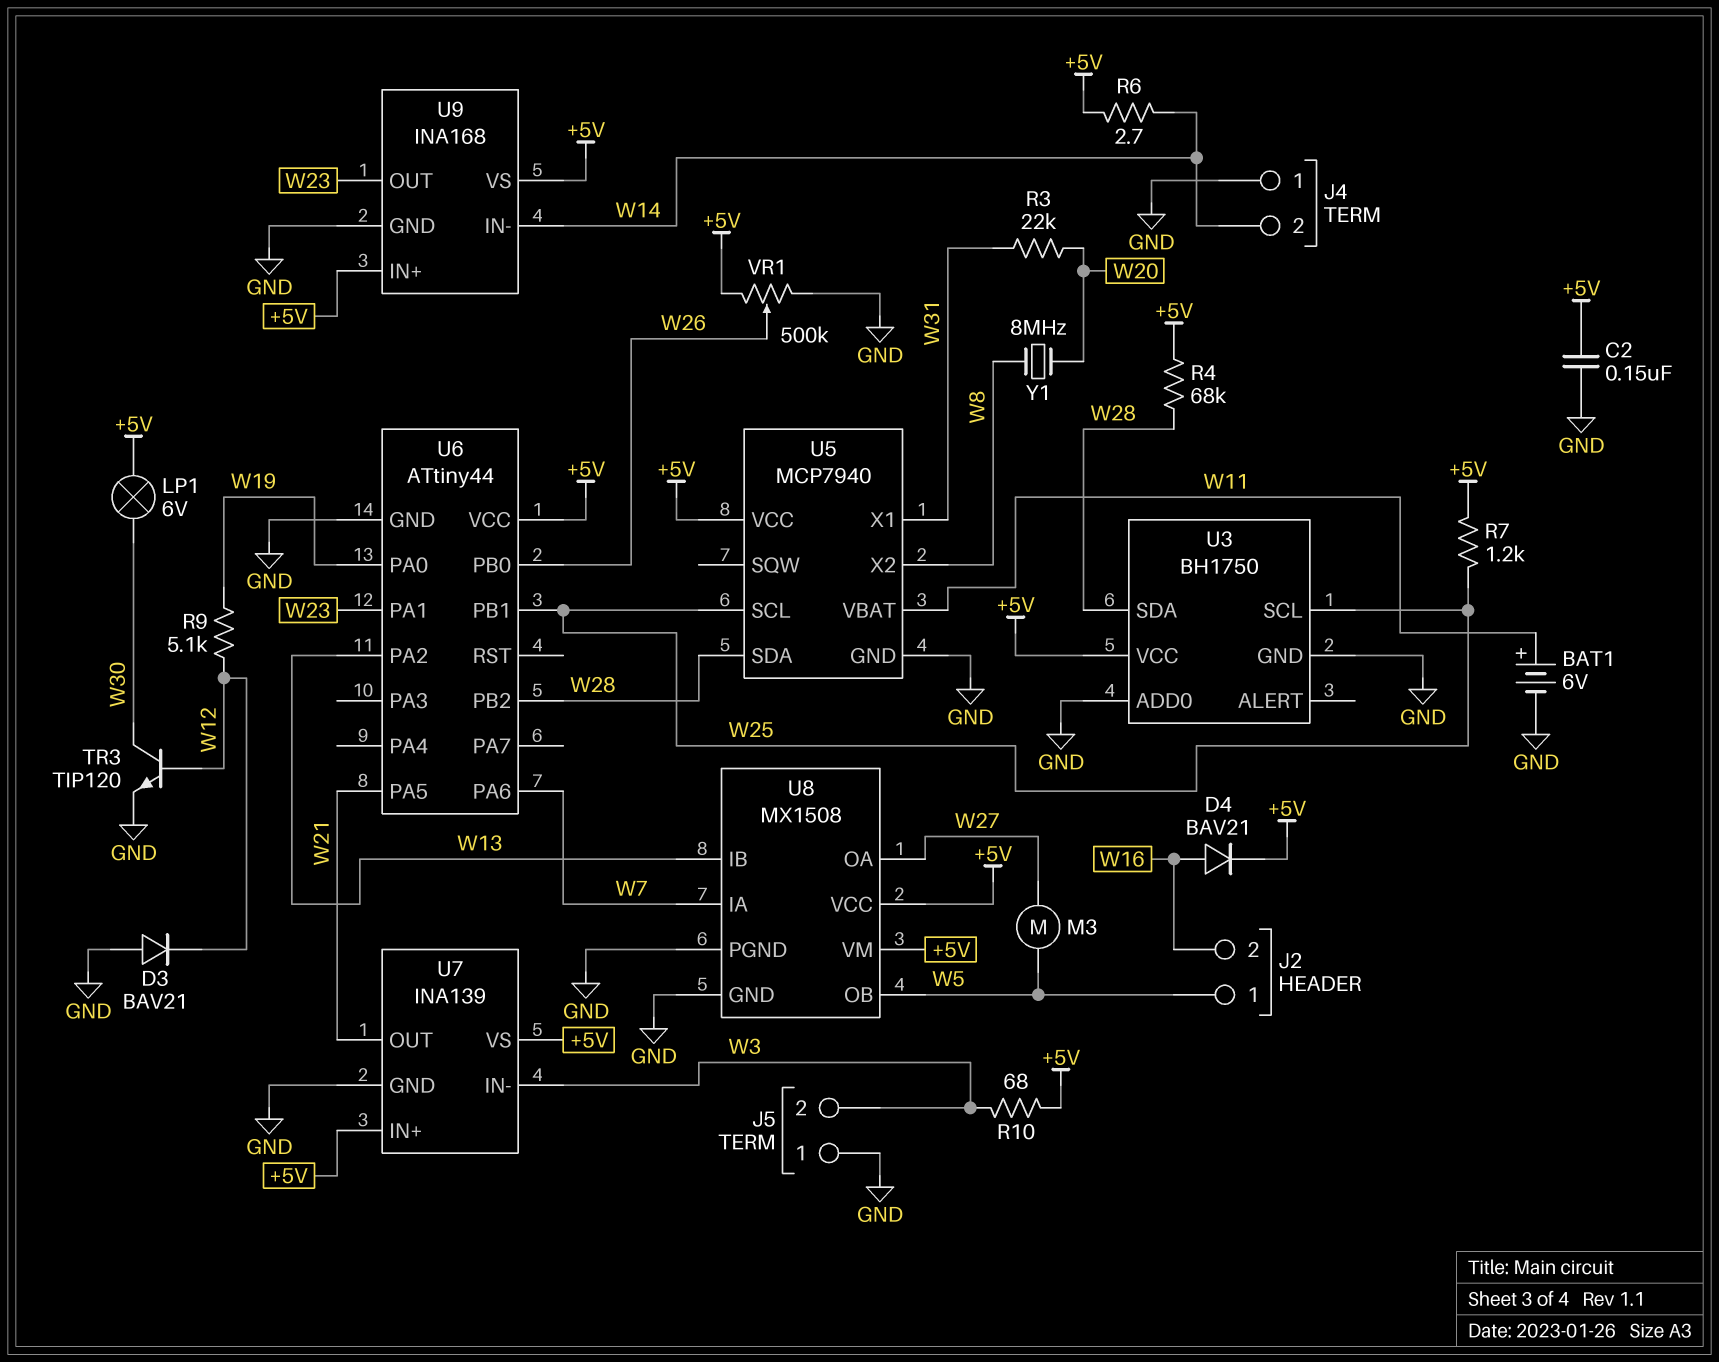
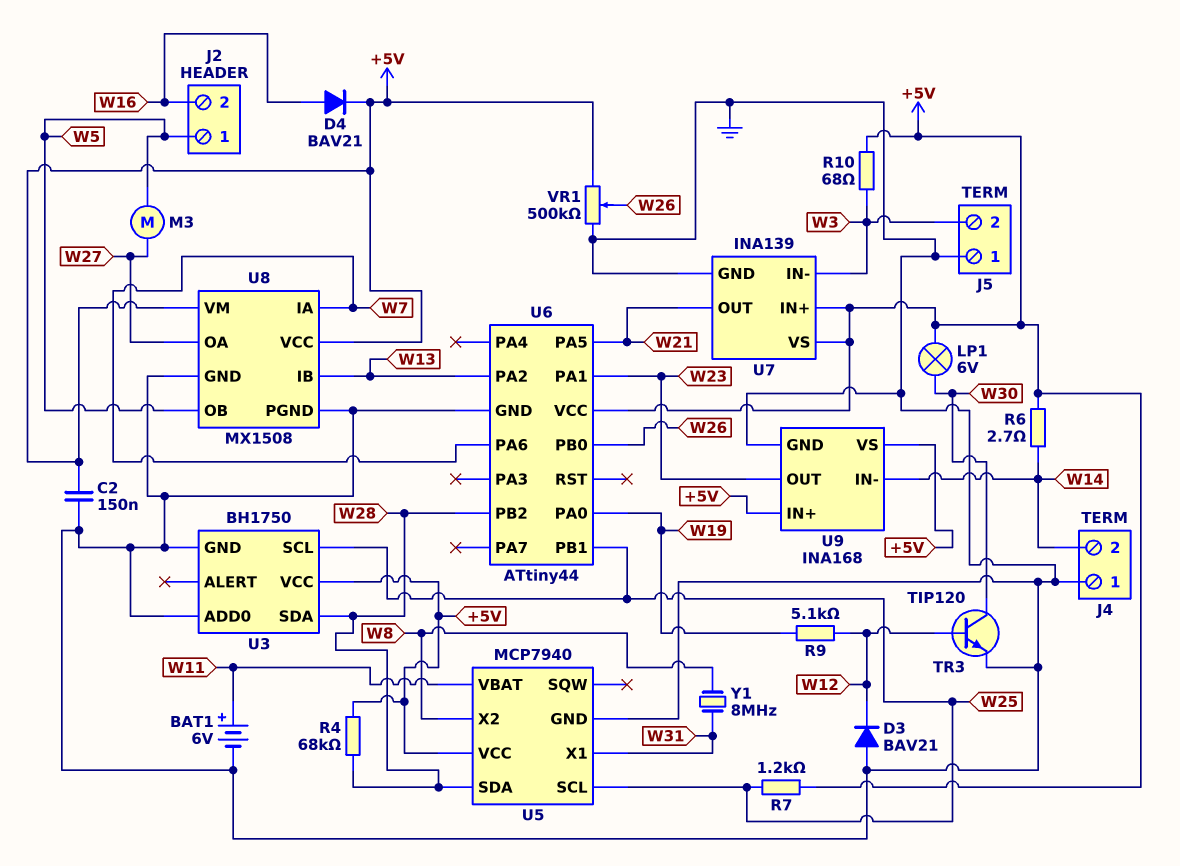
R3: 22k (W20, W31) -> none
Y1: 8MHz (W8, W20) -> 8MHz (W8, W31)

